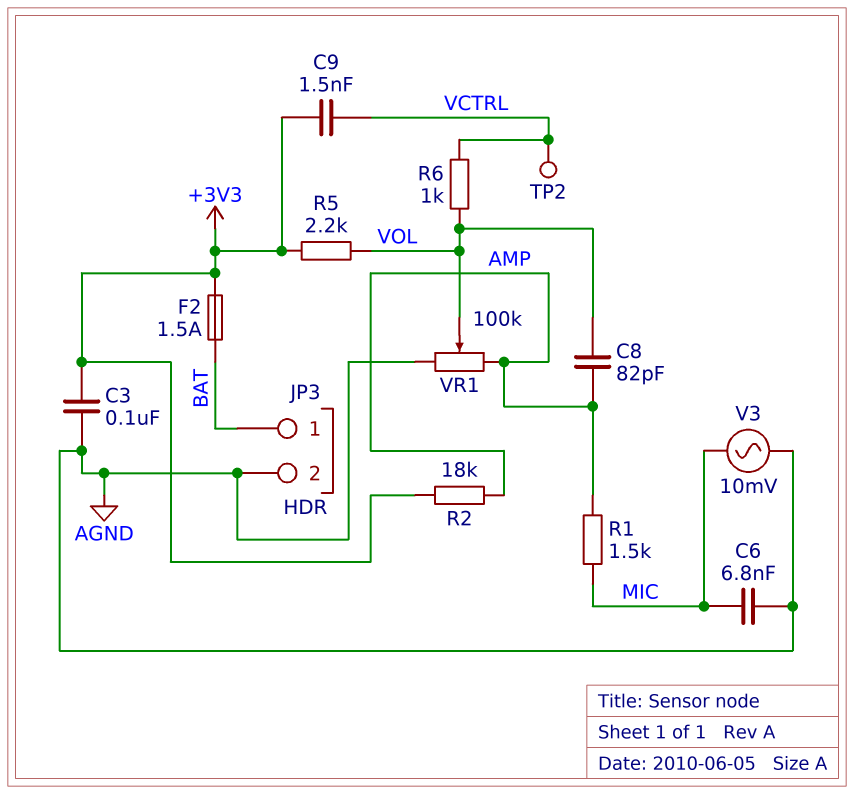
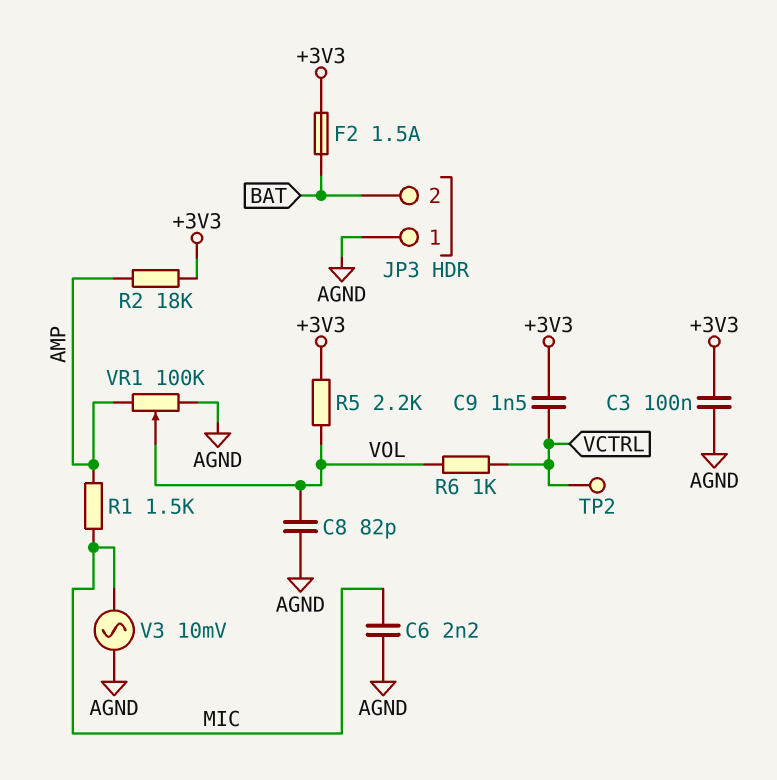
C6: 6.8nF (AGND, MIC) -> 2.2nF (AGND, MIC)
C8: 82pF (AMP, VOL) -> 82pF (AGND, VOL)
JP3 pin 1: BAT -> AGND
JP3 pin 2: AGND -> BAT

